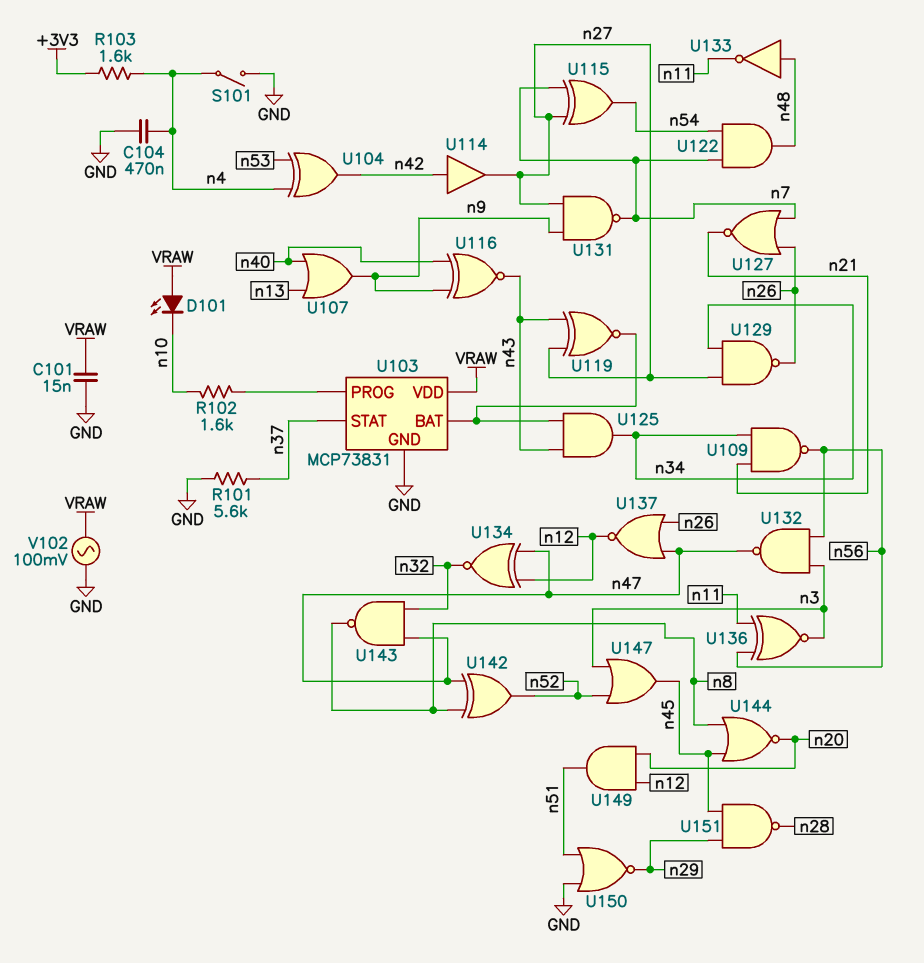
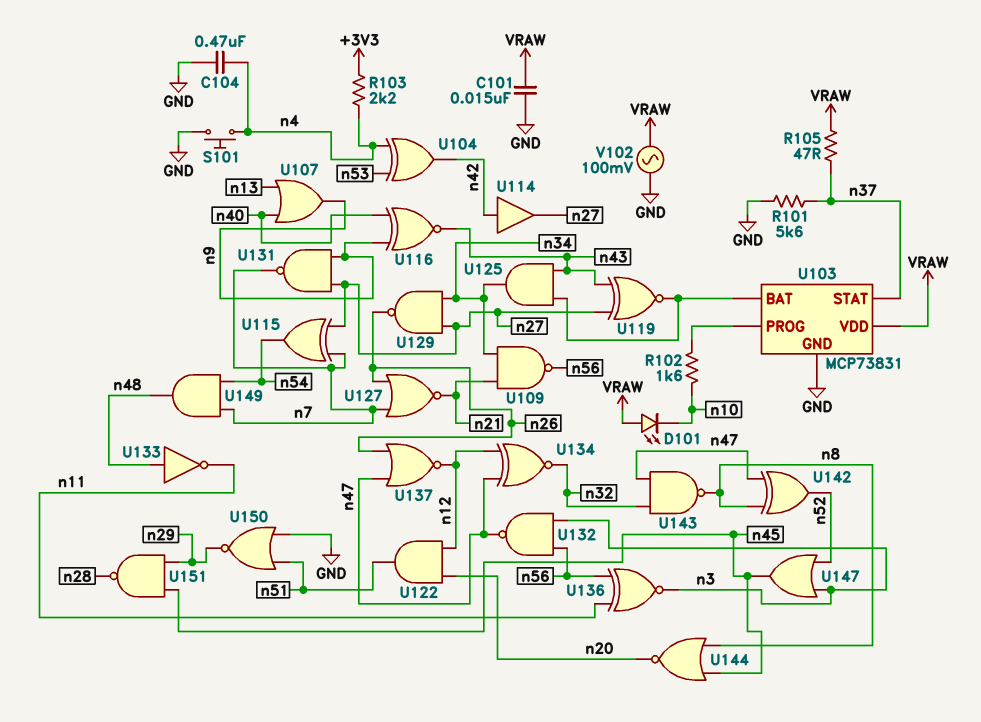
R103: 1.6k (+3V3, n4) -> 2.2k (+3V3, n4)
R105: none -> 47 (VRAW, n37)
S101: switch (GND, n4) -> button (GND, n4)
U122: AND (in n7, in n54, out n48) -> AND (in n12, in n20, out n51)
U149: AND (in n12, in n20, out n51) -> AND (in n7, in n54, out n48)

